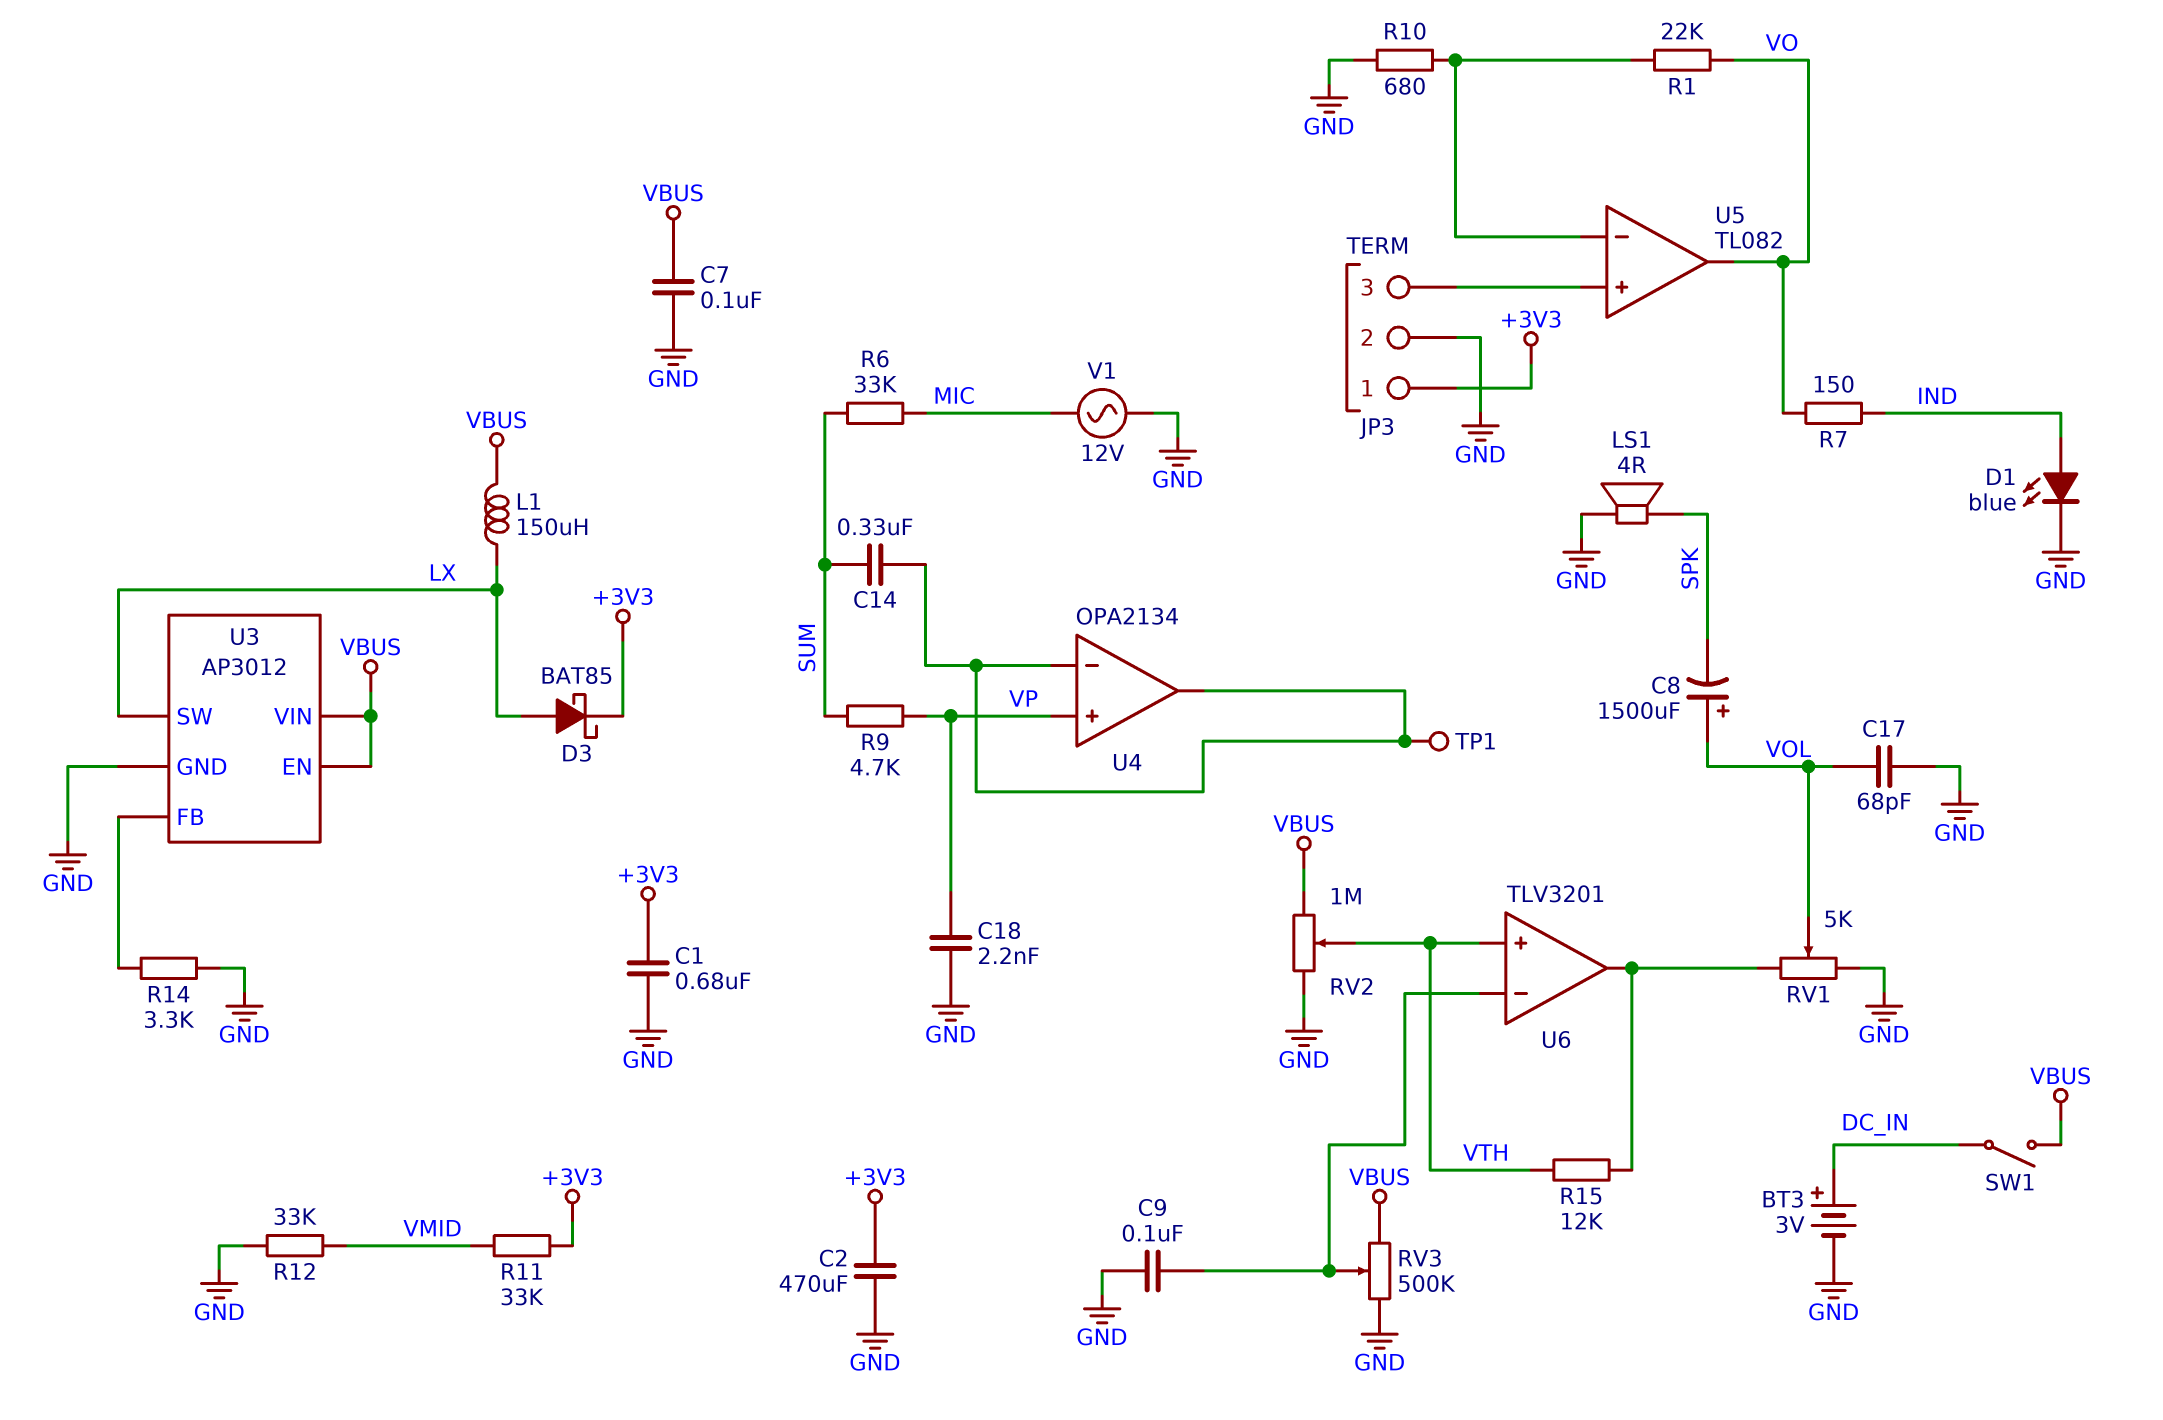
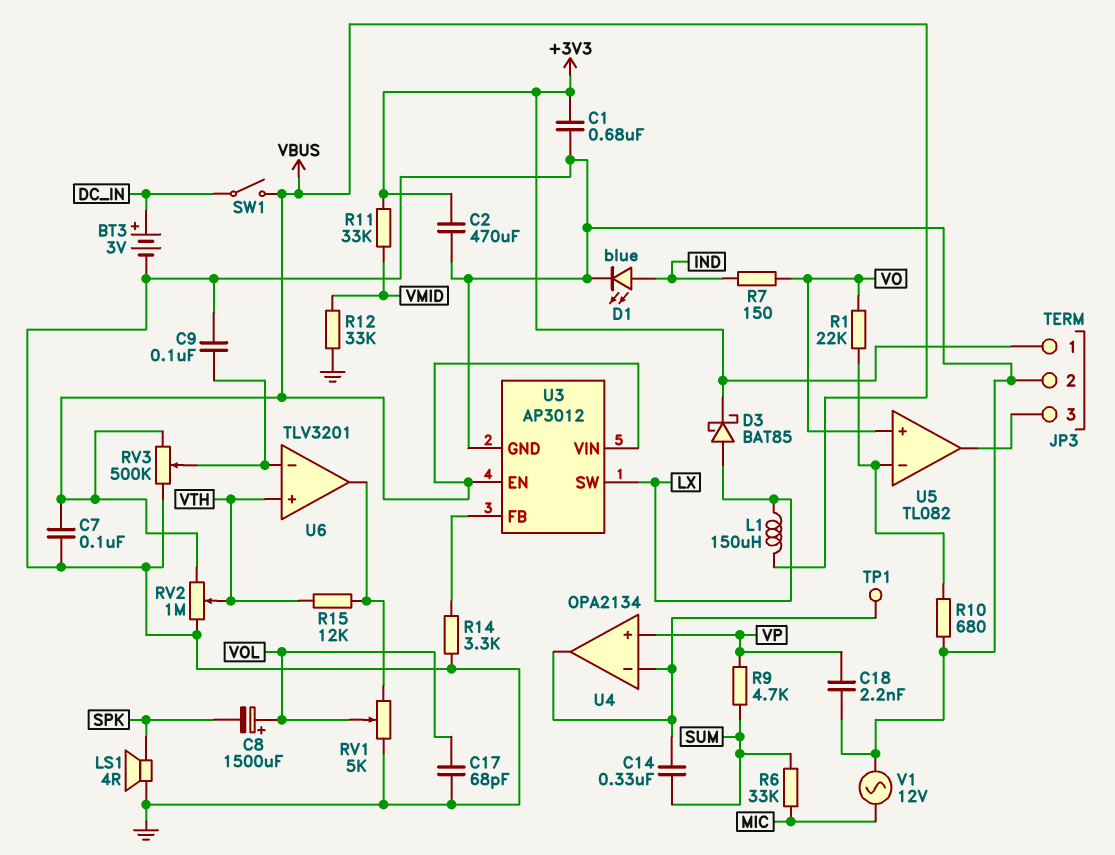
U5 pin in+: JP3/3 -> VO
U5 pin out: VO -> JP3/3

